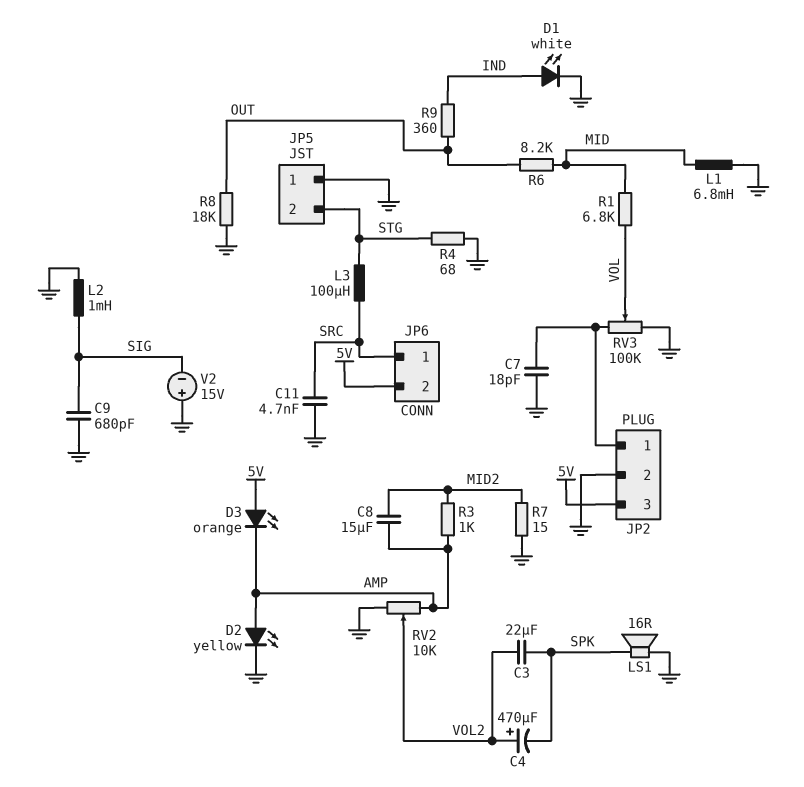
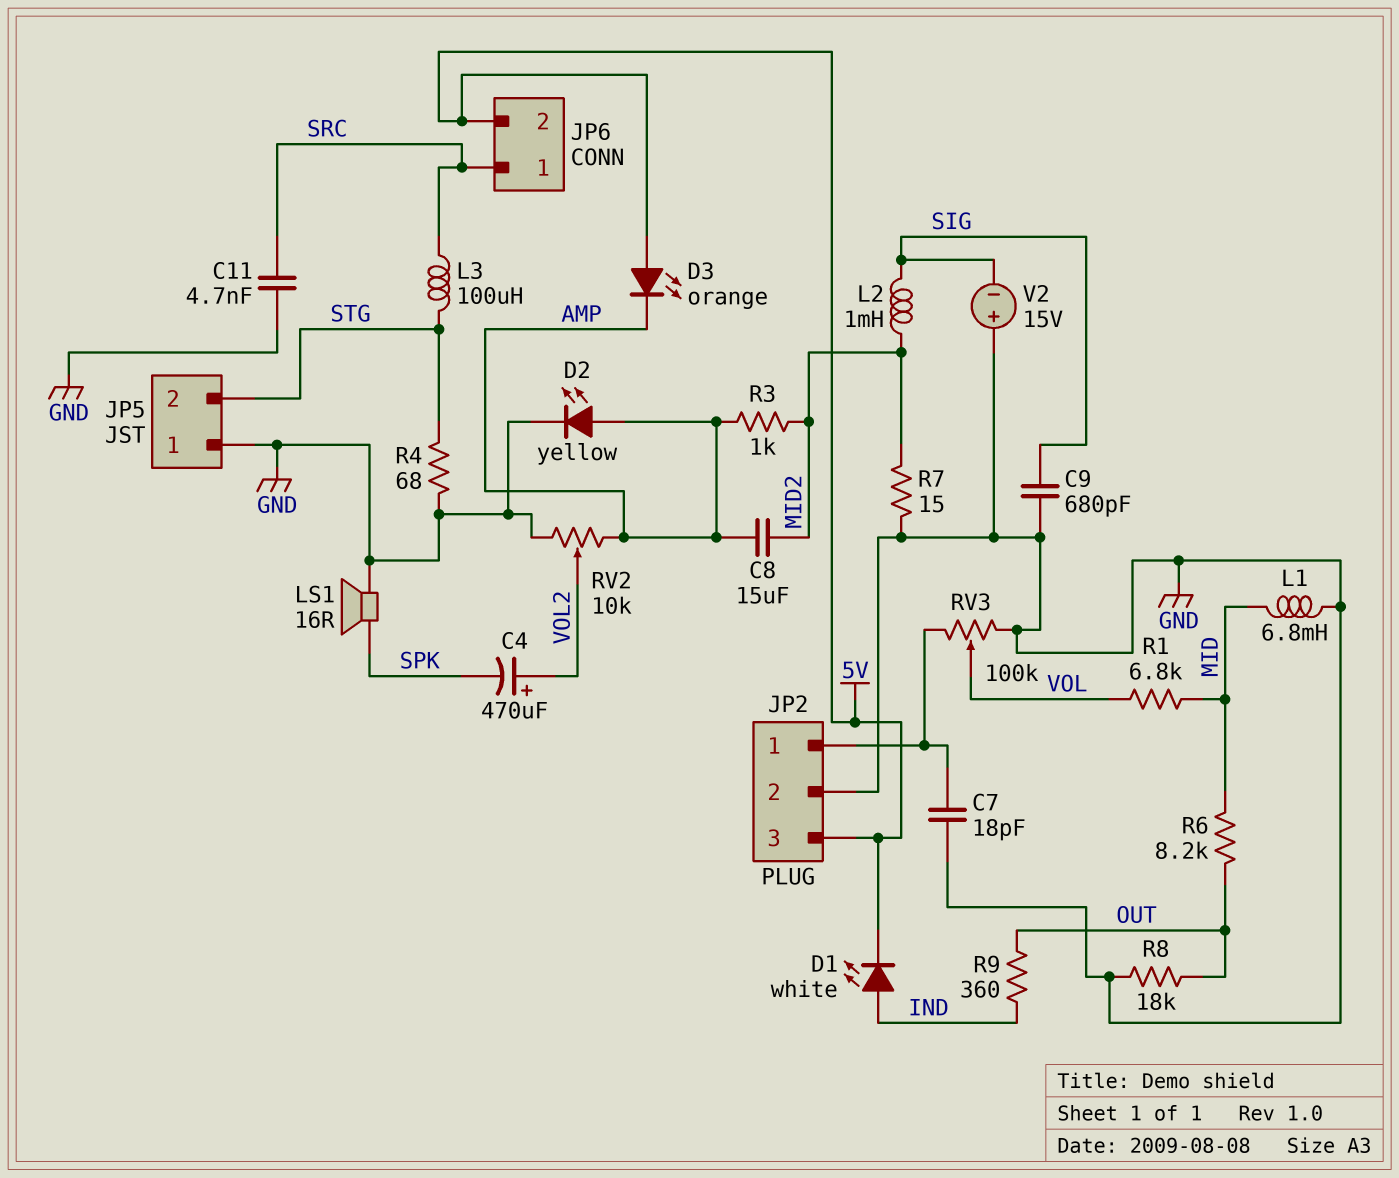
C3: 22uF (SPK, VOL2) -> none
D1: LED white (A IND, K GND) -> LED white (A IND, K 5V)
L2: 1mH (GND, SIG) -> 1mH (MID2, SIG)

